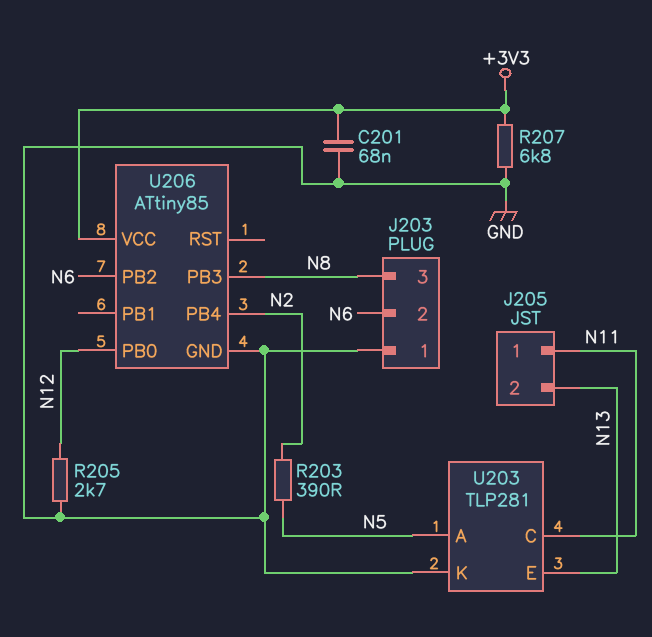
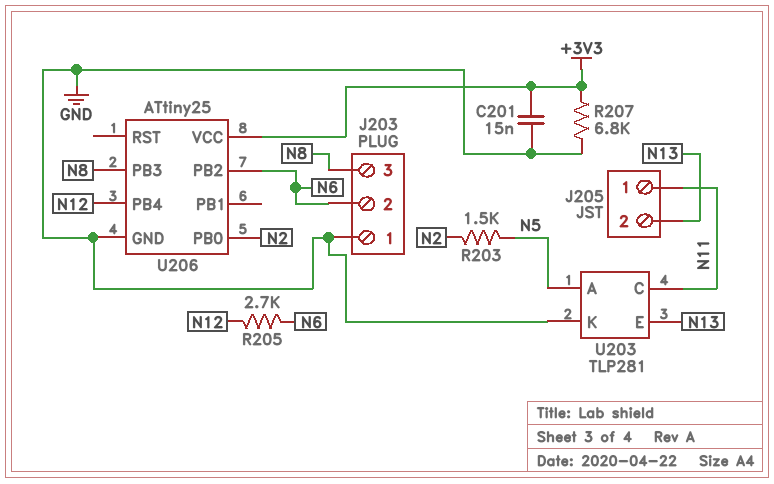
C201: 68nF (+3V3, GND) -> 15nF (+3V3, GND)
R203: 390 (N2, N5) -> 1.5k (N2, N5)
R205: 2.7k (GND, N12) -> 2.7k (N6, N12)
U206: ATtiny85 -> ATtiny25
U206 pin PB0: N12 -> N2
U206 pin PB4: N2 -> N12

